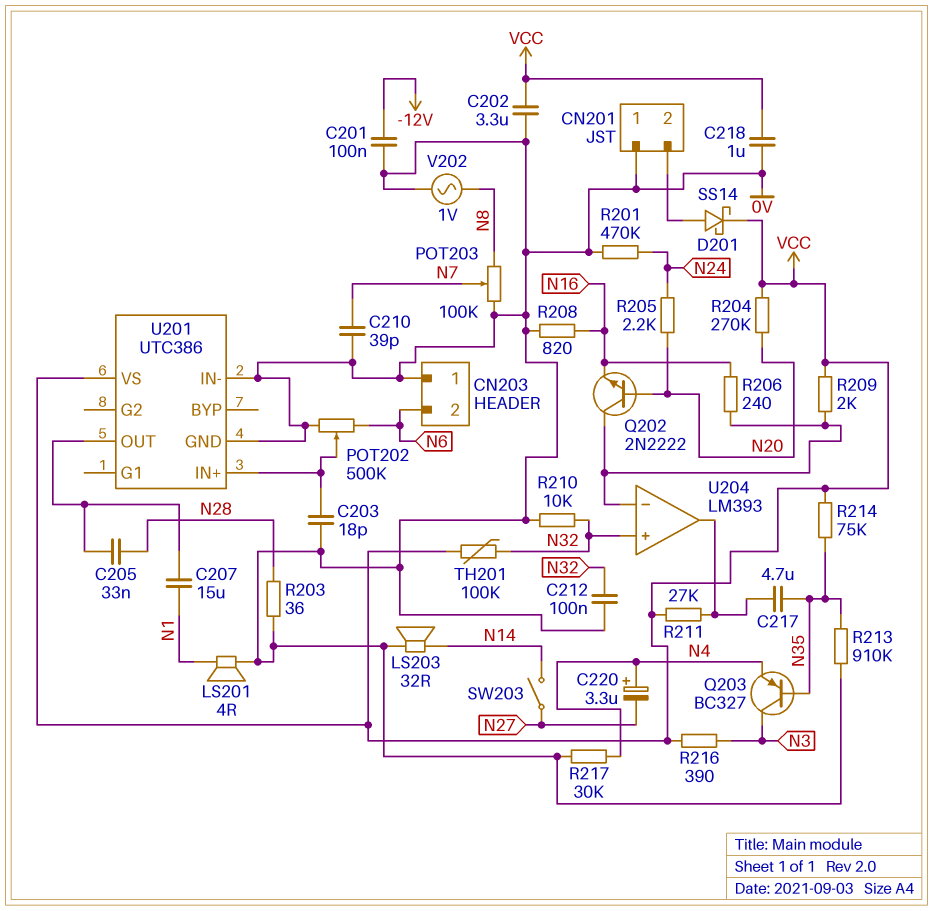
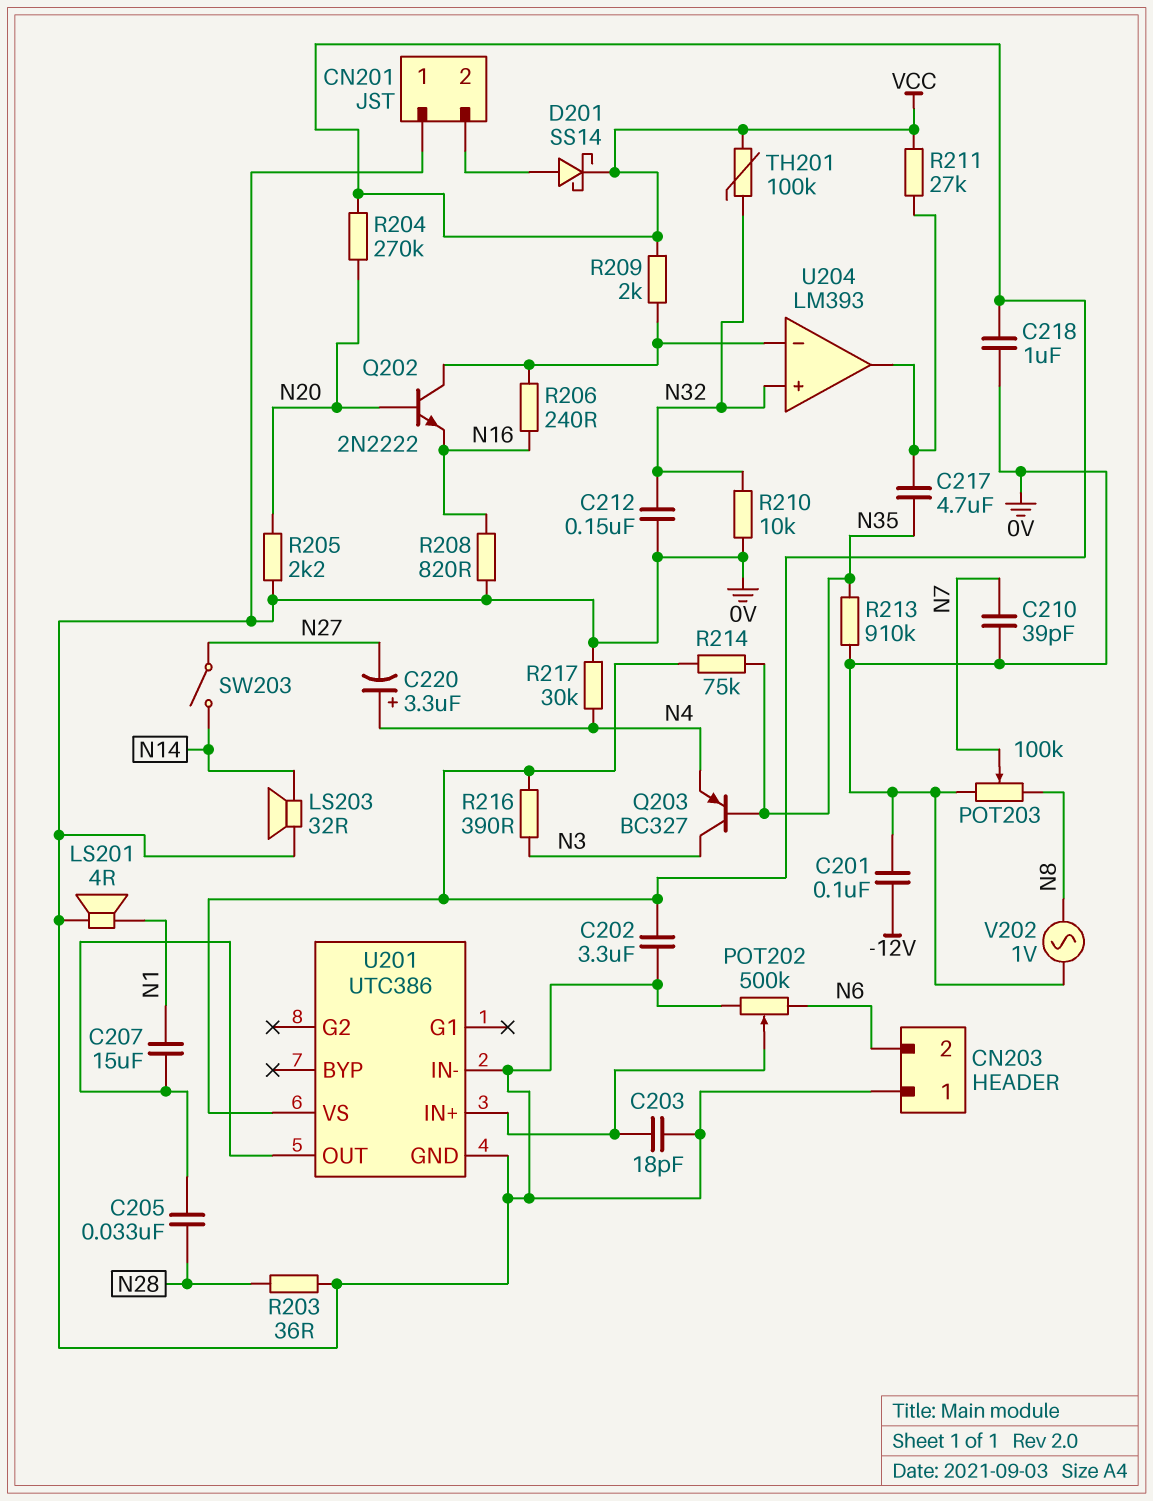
C212: 100nF (0V, N32) -> 150nF (0V, N32)
R201: 470k (0V, N24) -> none
R205: 2.2k (N20, N24) -> 2.2k (0V, N20)

